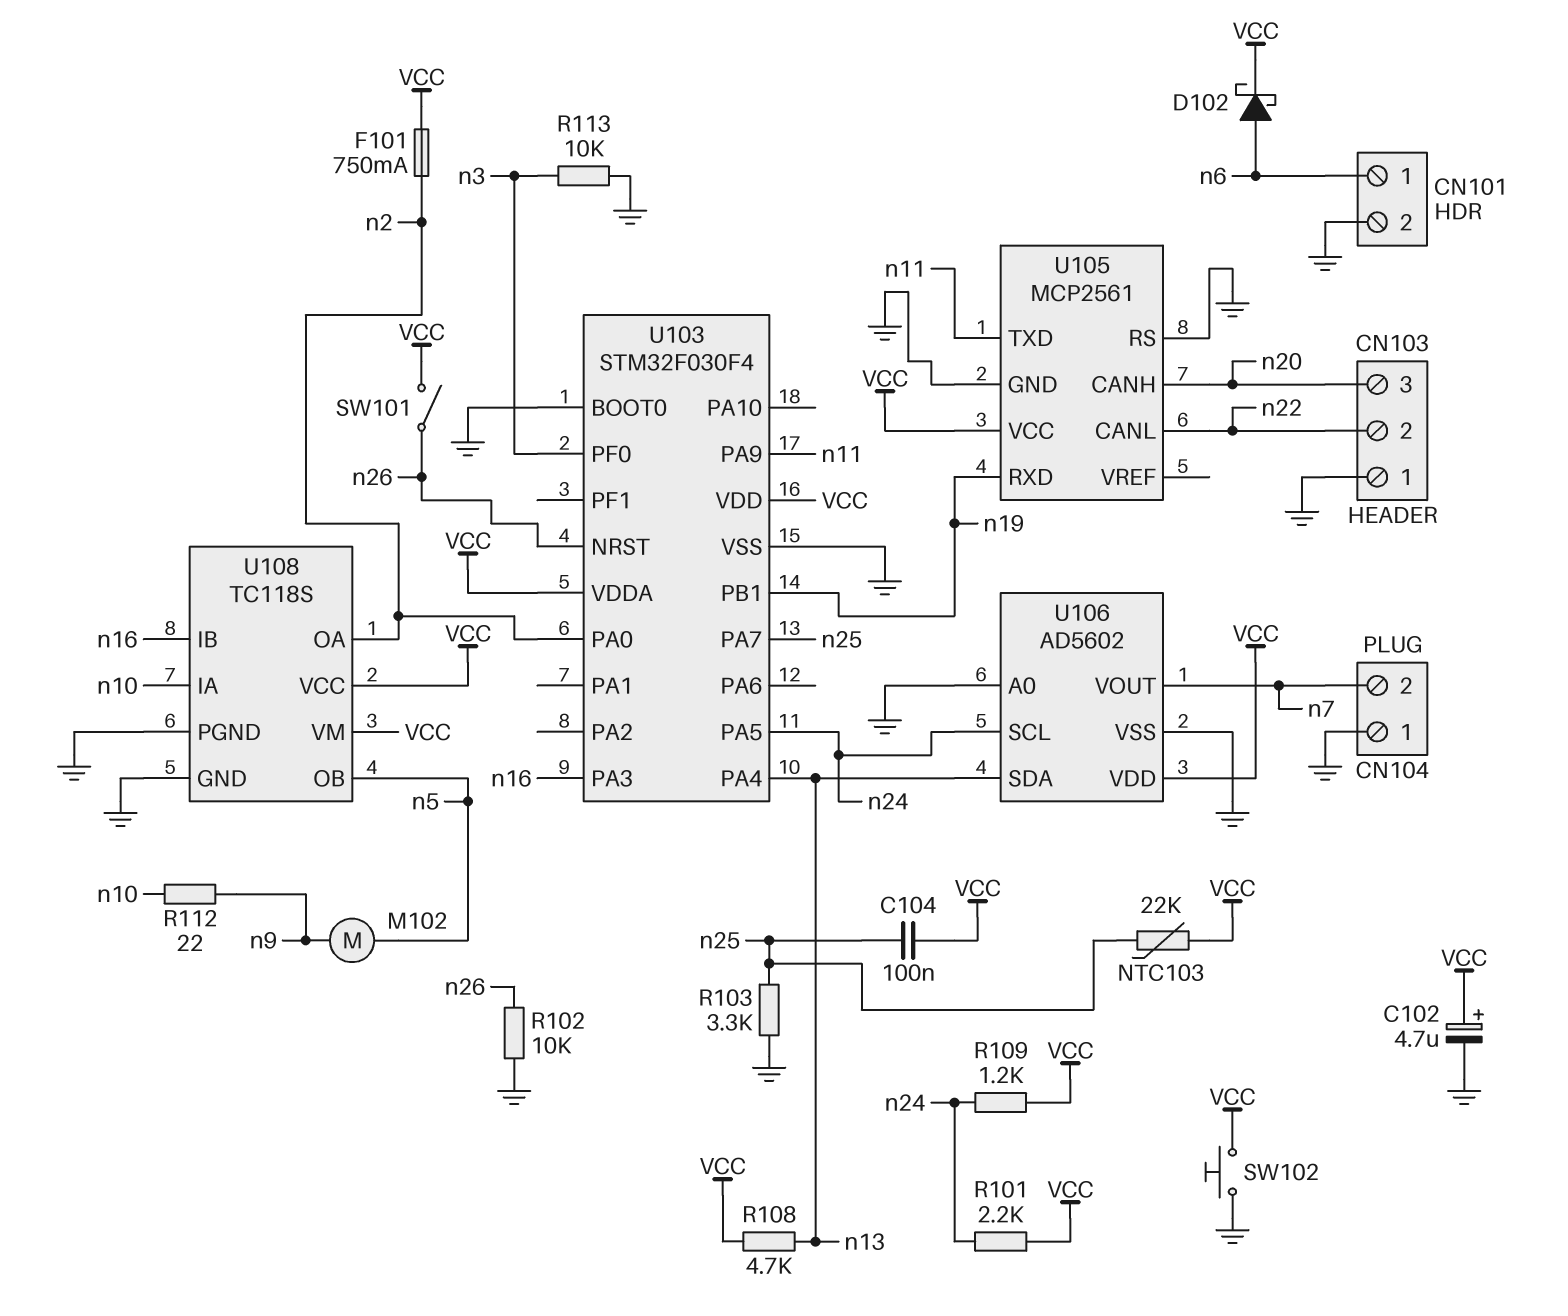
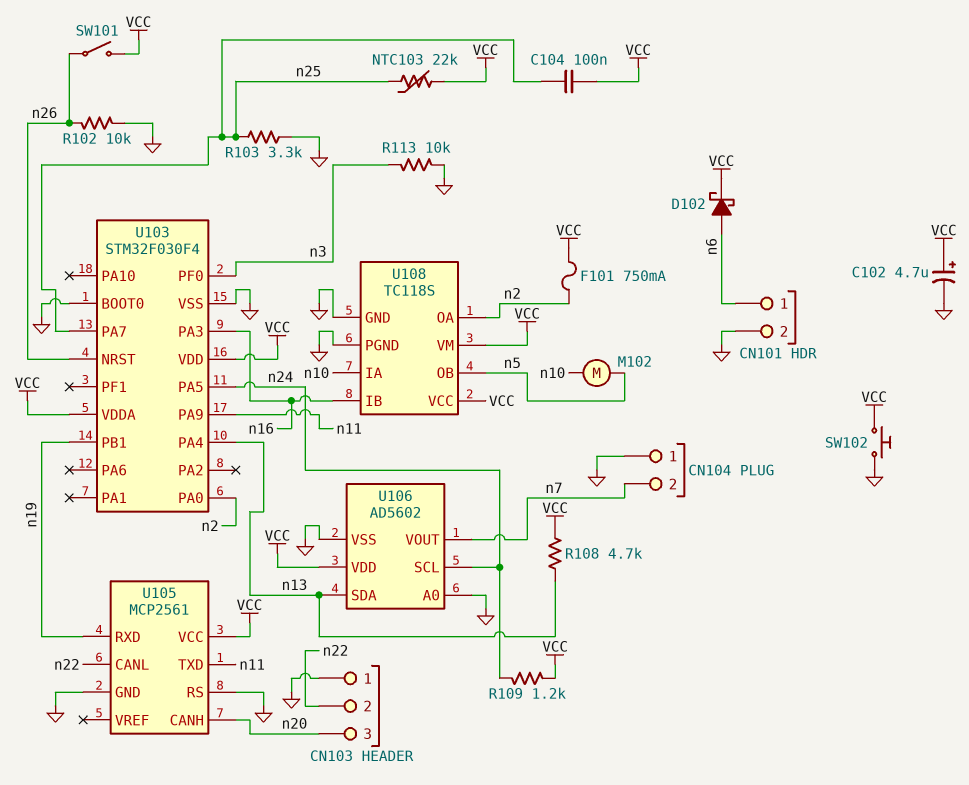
M102: motor (n5, n9) -> motor (n5, n10)
R101: 2.2k (VCC, n24) -> none
R112: 22 (n9, n10) -> none

